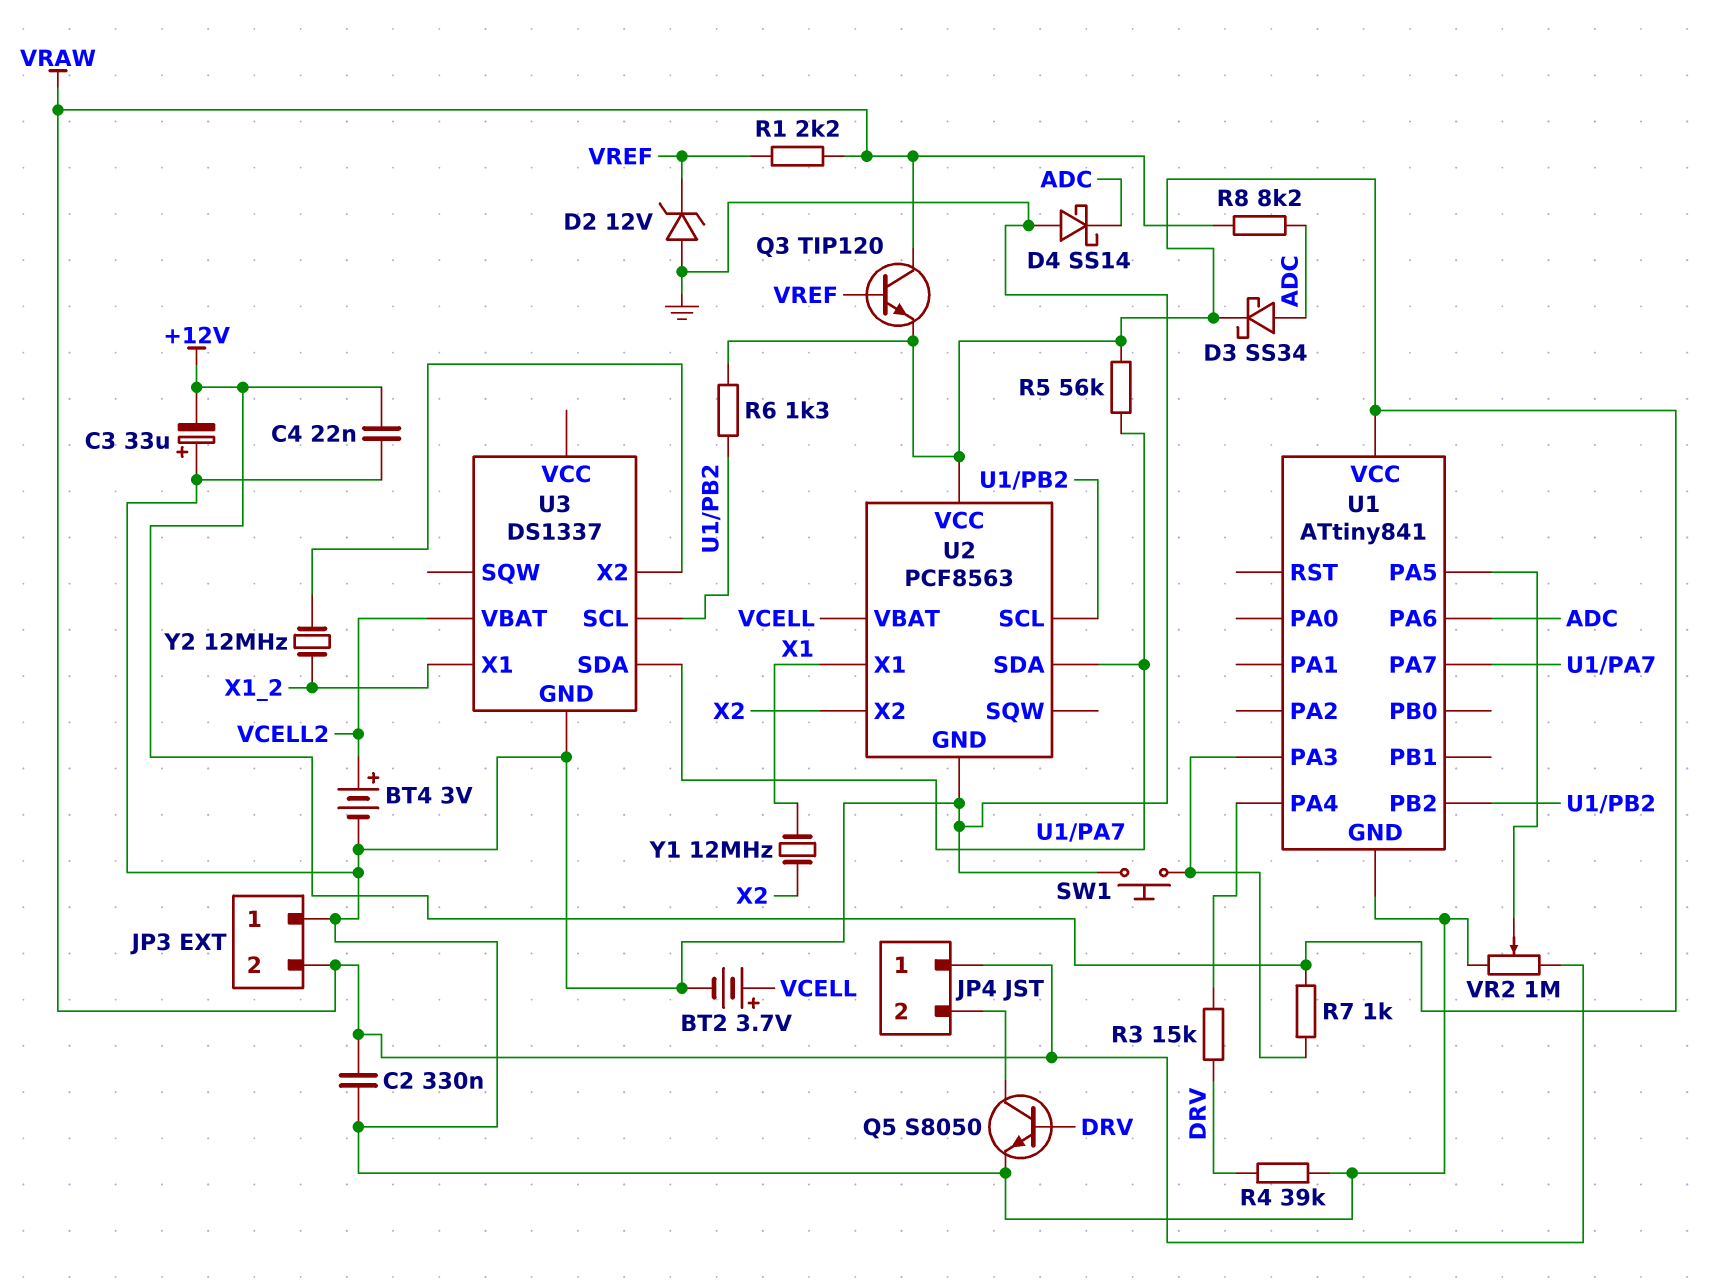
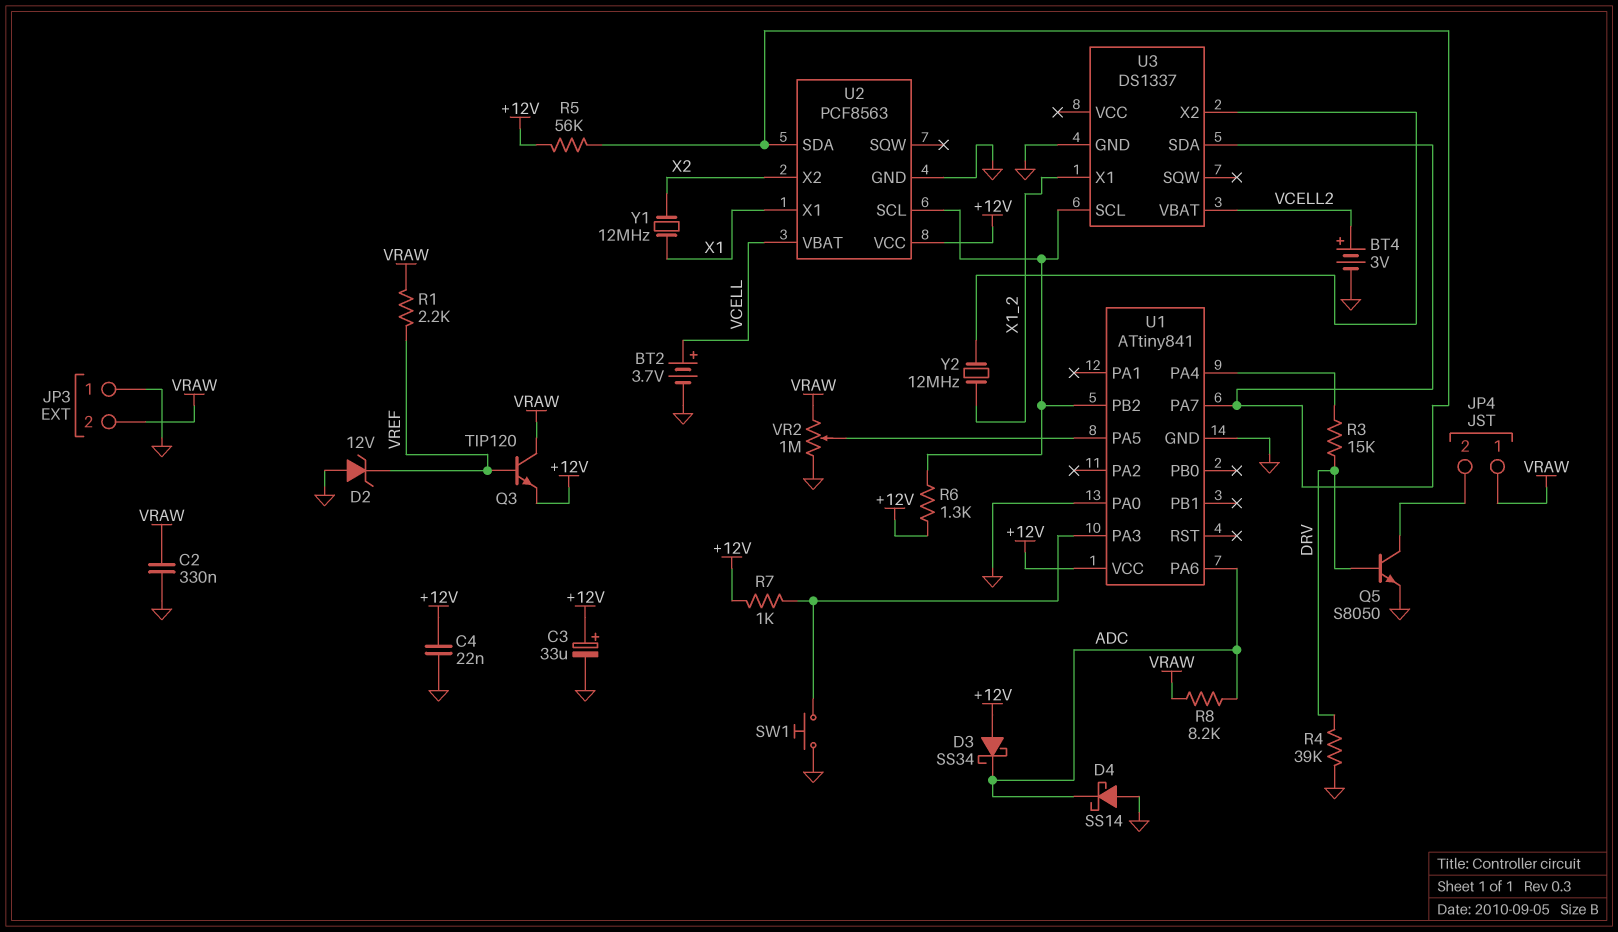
C3: 33uF (plus GND, minus +12V) -> 33uF (plus +12V, minus GND)
D3: schottky SS34 (A ADC, K +12V) -> schottky SS34 (A +12V, K ADC)
U1 pin PA0: none -> GND

